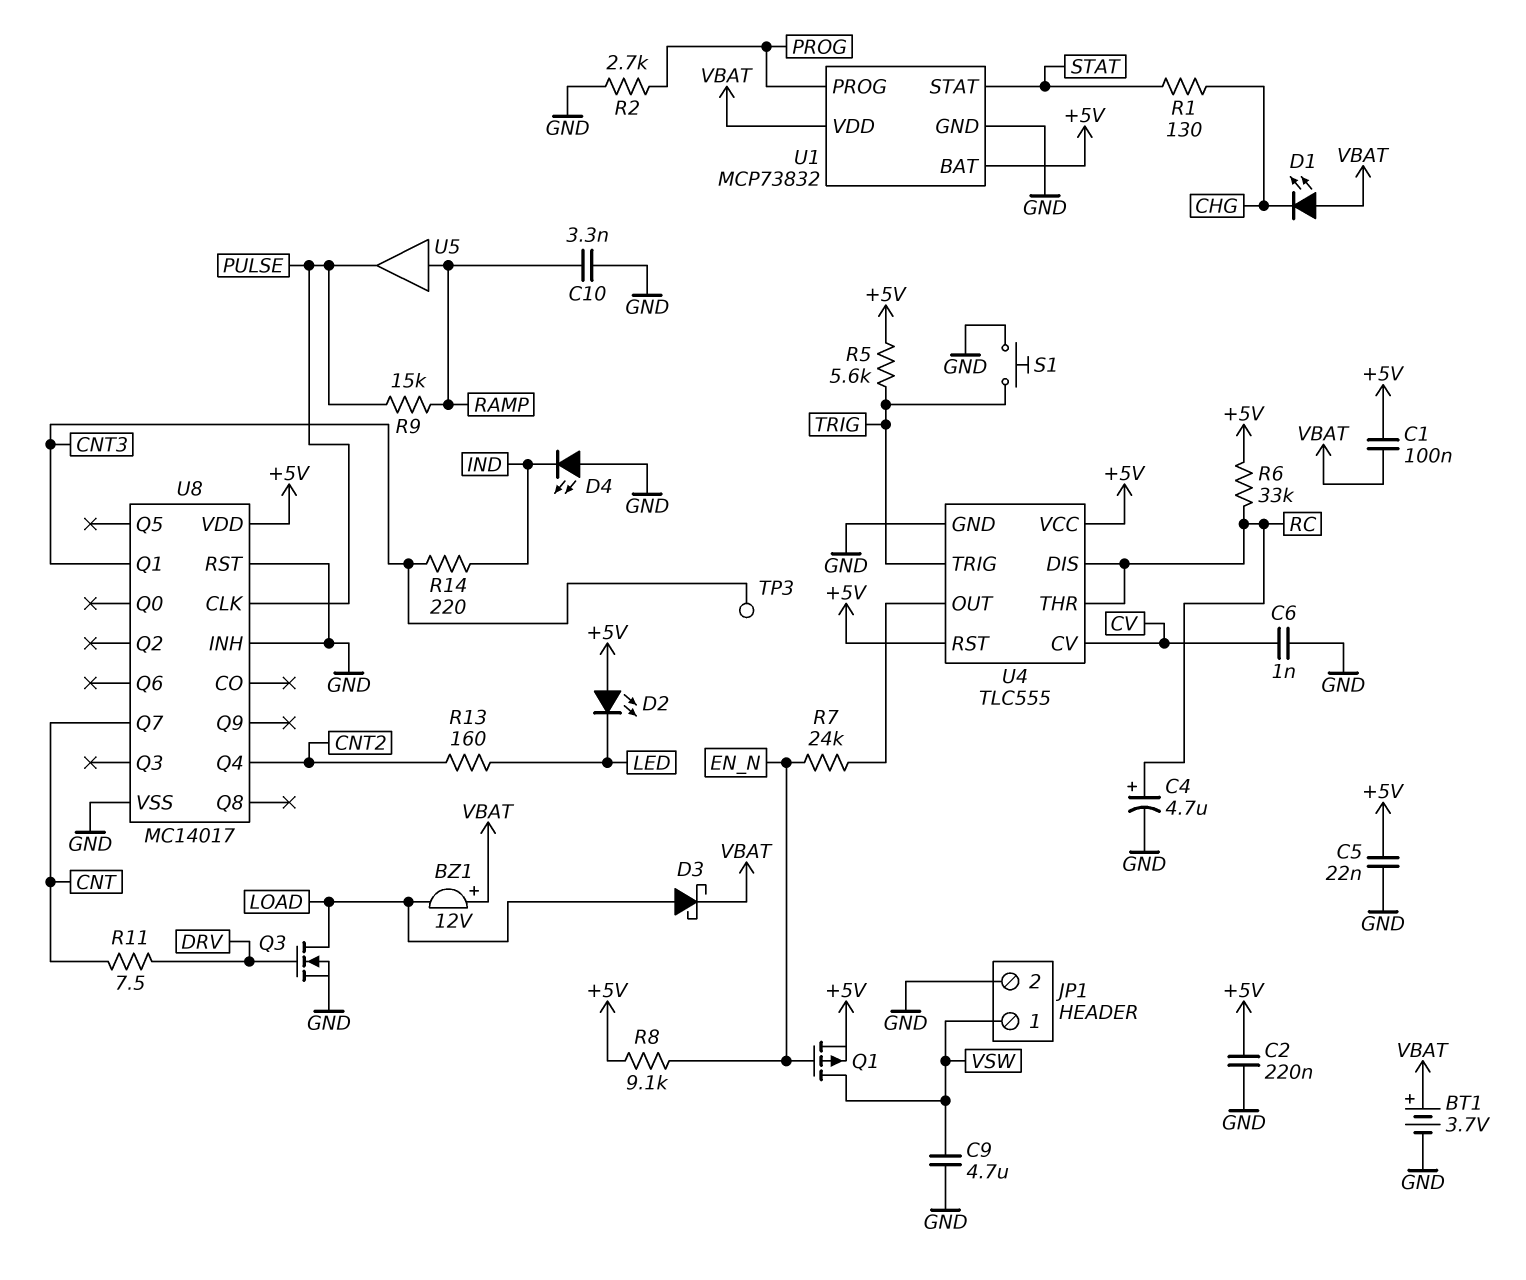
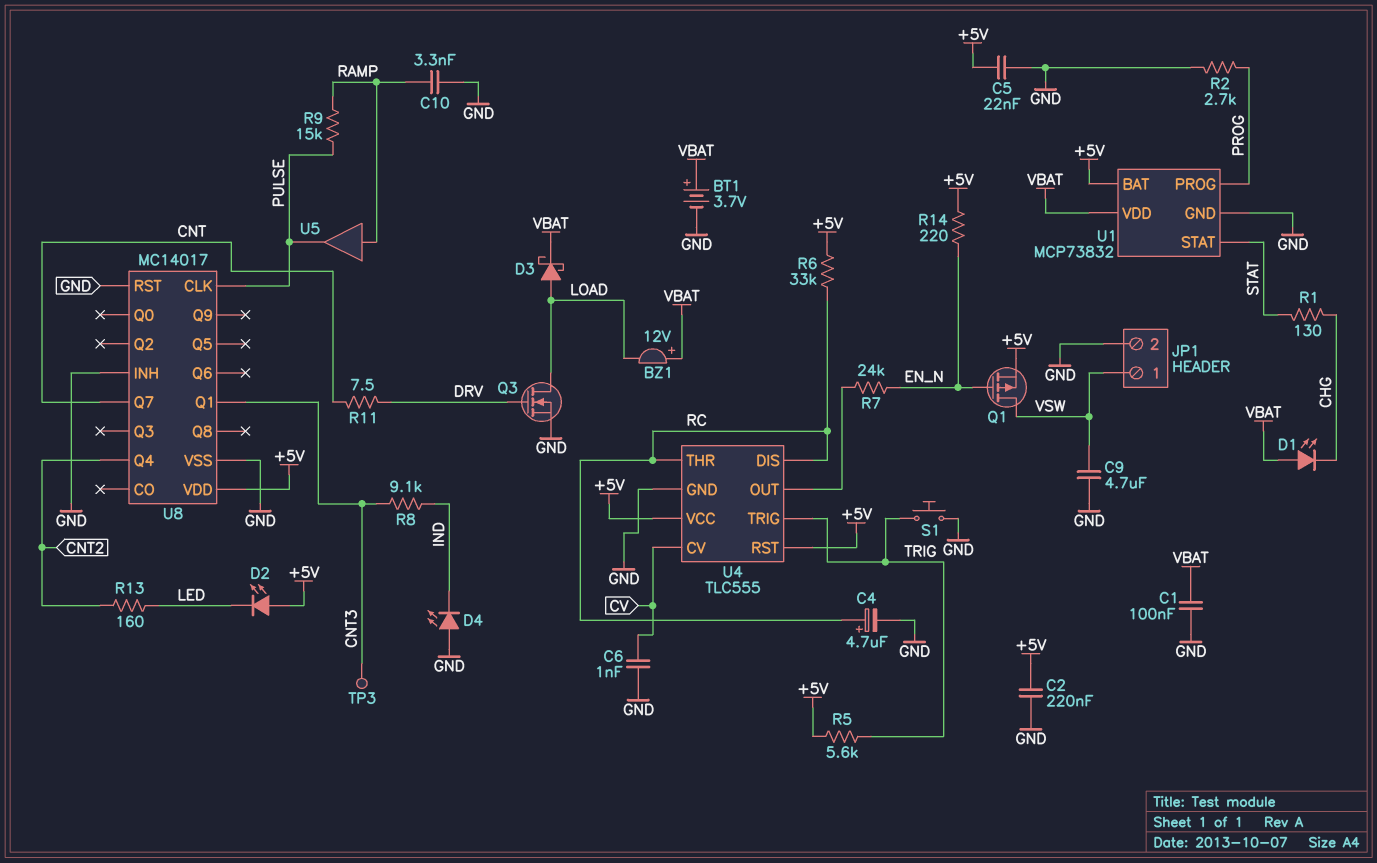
C1: 100nF (+5V, VBAT) -> 100nF (GND, VBAT)
R8: 9.1k (+5V, EN_N) -> 9.1k (CNT3, IND)
R14: 220 (CNT3, IND) -> 220 (+5V, EN_N)

